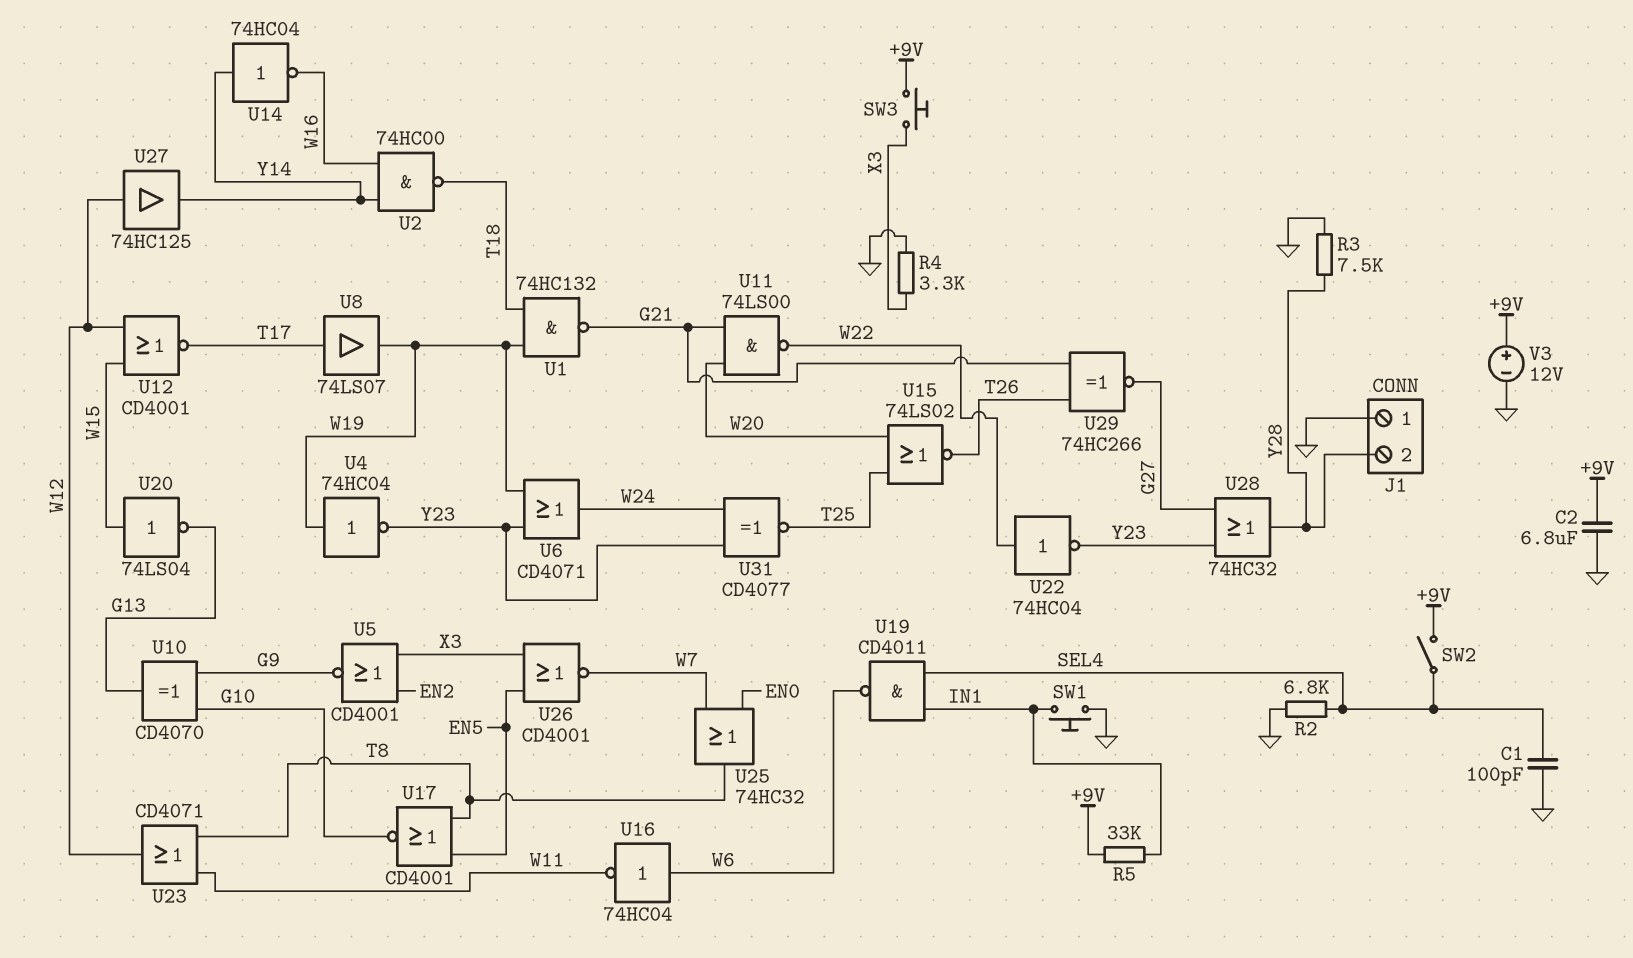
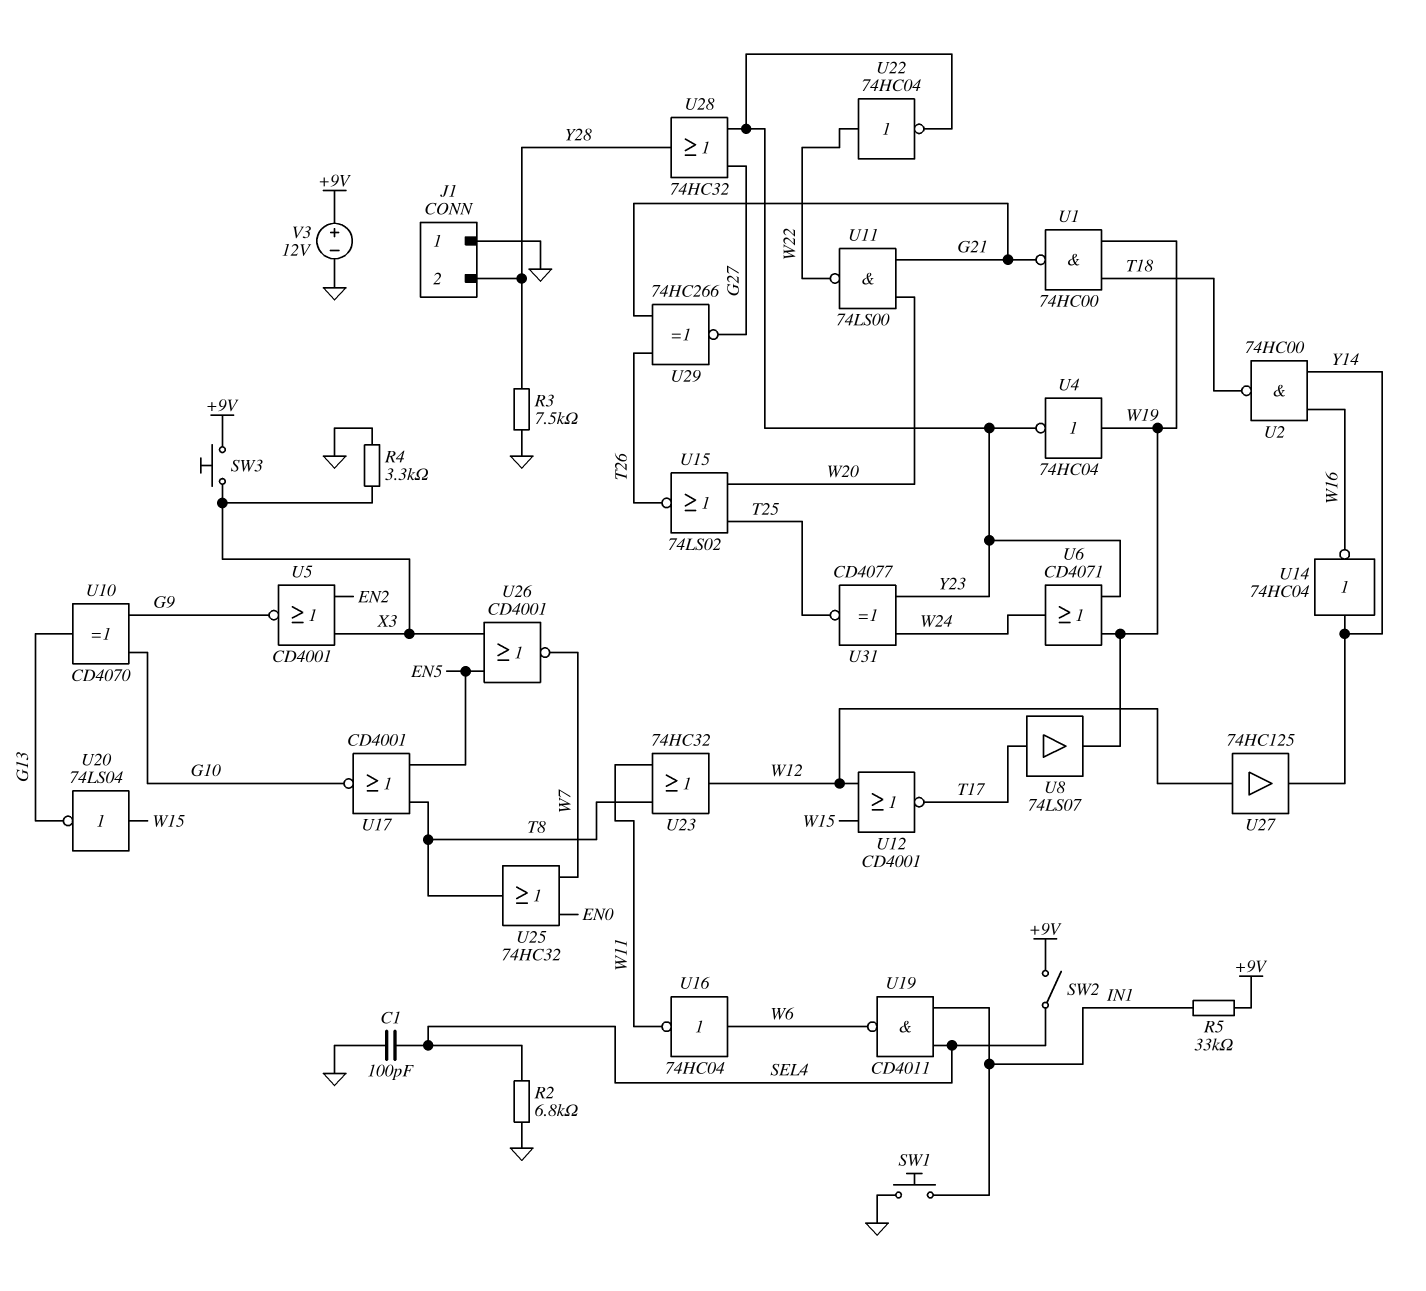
C2: 6.8uF (+9V, GND) -> none
U1: NAND 74HC132 (in T18, in W19, out G21) -> NAND 74HC00 (in T18, in W19, out G21)
U23: OR CD4071 (in T8, in W11, out W12) -> OR 74HC32 (in T8, in W11, out W12)

